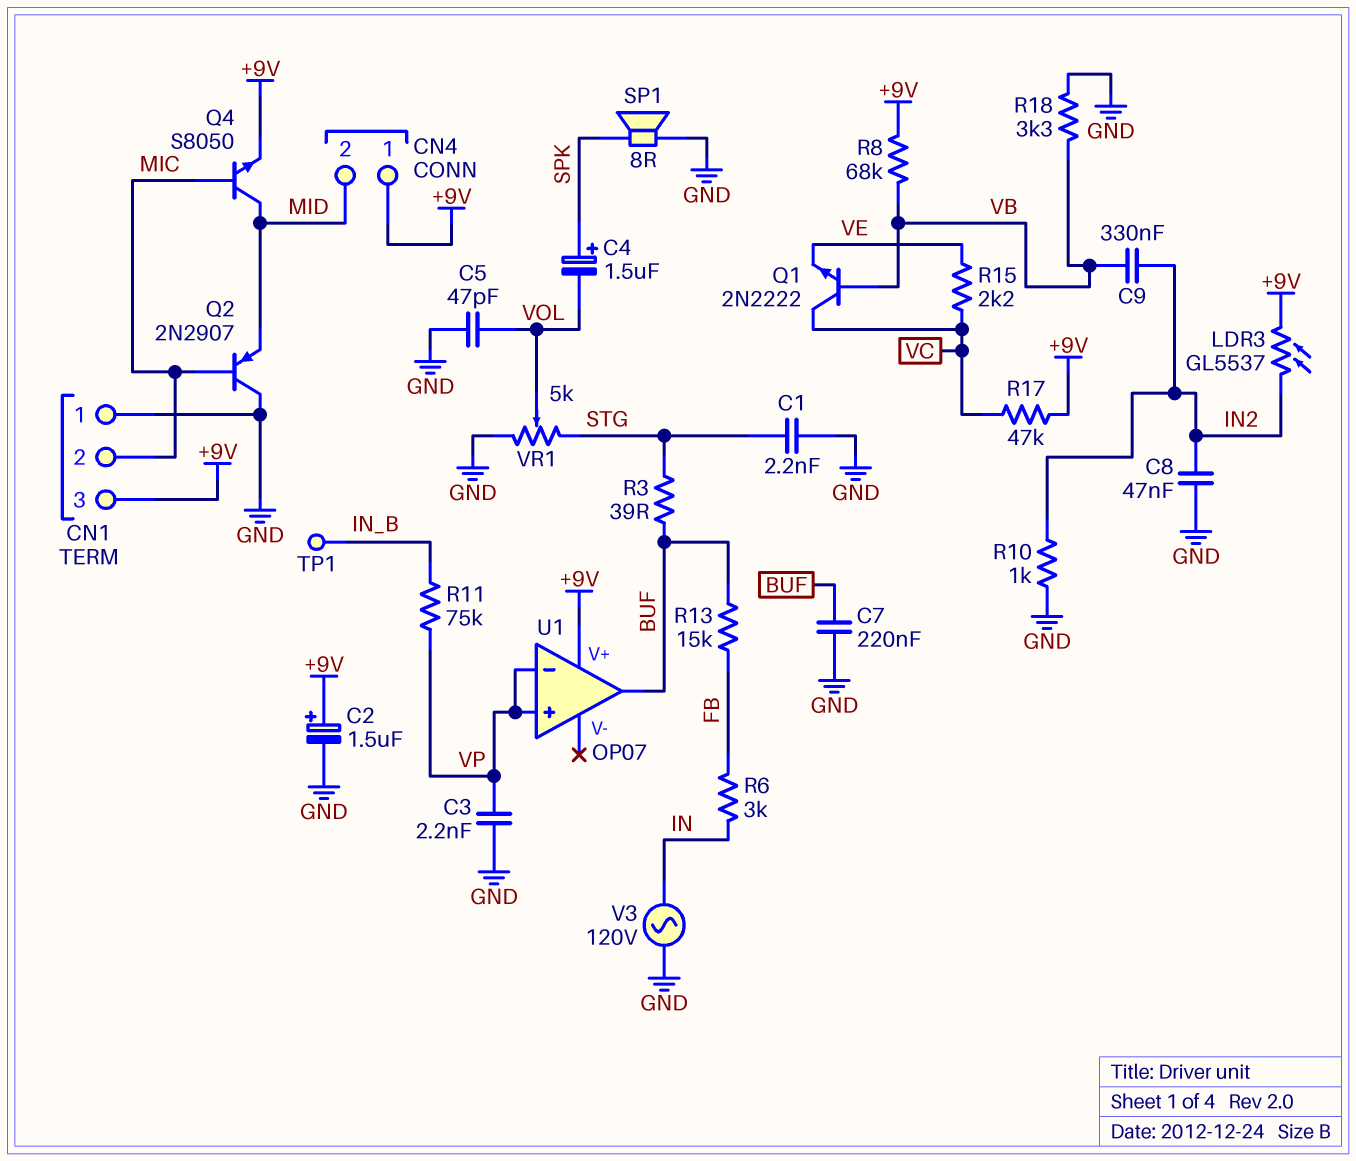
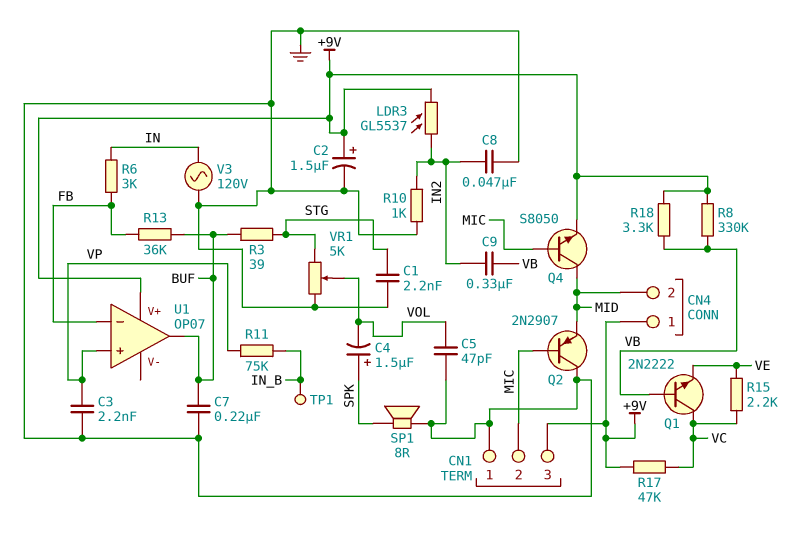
R8: 68k (+9V, VB) -> 330k (+9V, VB)
R13: 15k (BUF, FB) -> 36k (BUF, FB)
R18: 3.3k (GND, VB) -> 3.3k (+9V, VB)
U1 pin in-: VP -> FB

